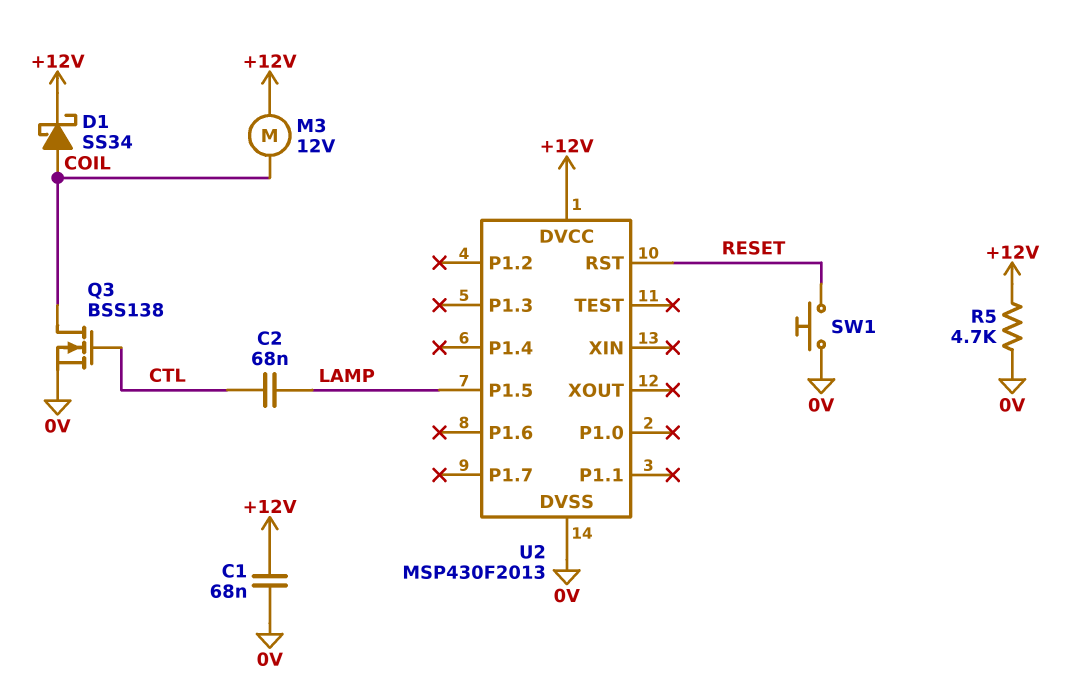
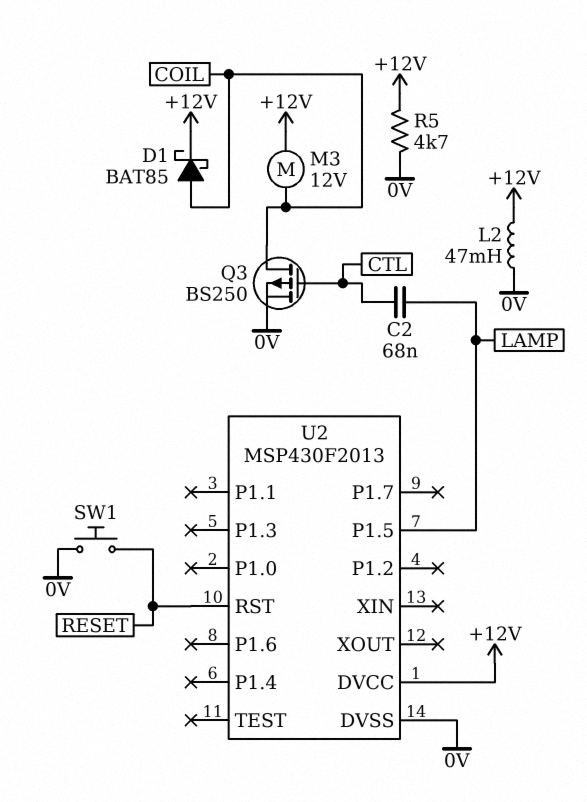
C1: 68nF (+12V, 0V) -> none
D1: schottky SS34 (A COIL, K +12V) -> schottky BAT85 (A COIL, K +12V)
L2: none -> 47mH (+12V, 0V)
Q3: NMOS BSS138 (G CTL, D COIL, S 0V) -> PMOS BS250 (G CTL, D COIL, S 0V)

